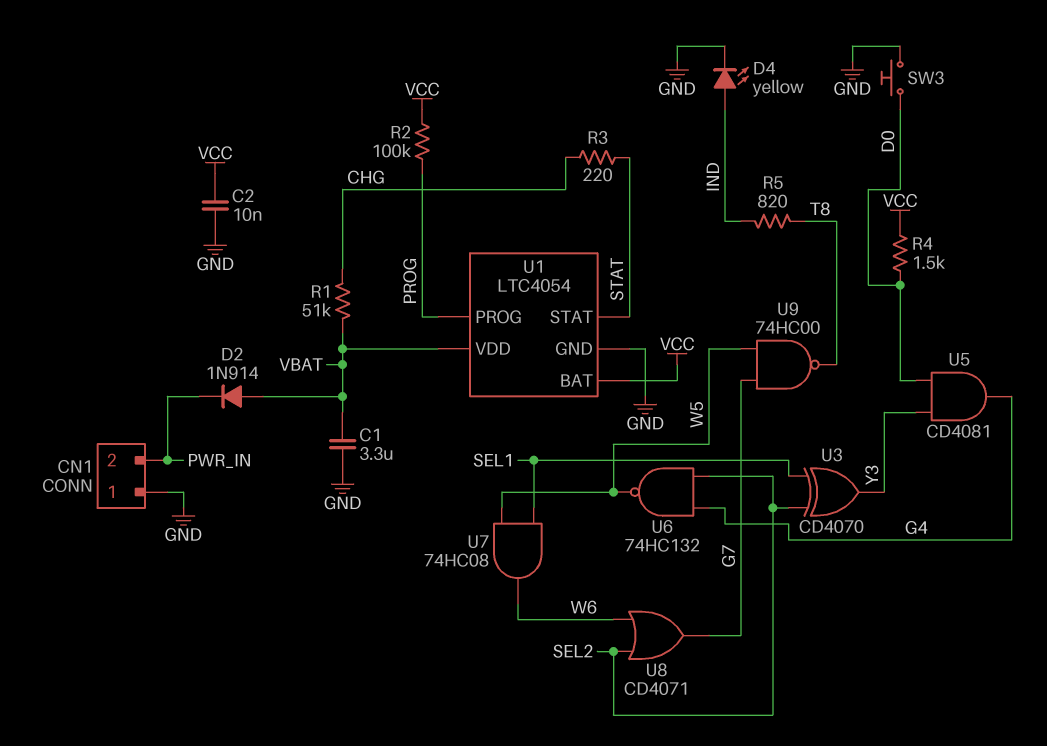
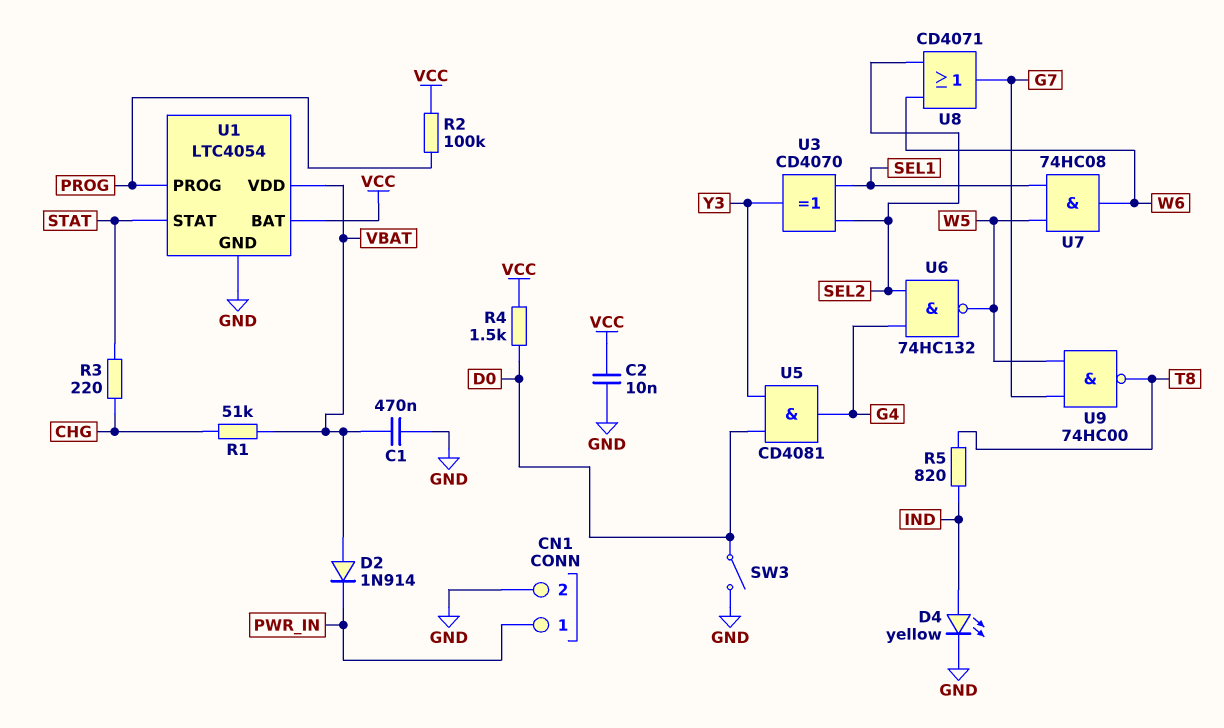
C1: 3.3uF (GND, VBAT) -> 470nF (GND, VBAT)
CN1 pin 1: GND -> PWR_IN
CN1 pin 2: PWR_IN -> GND
SW3: button (D0, GND) -> switch (D0, GND)

